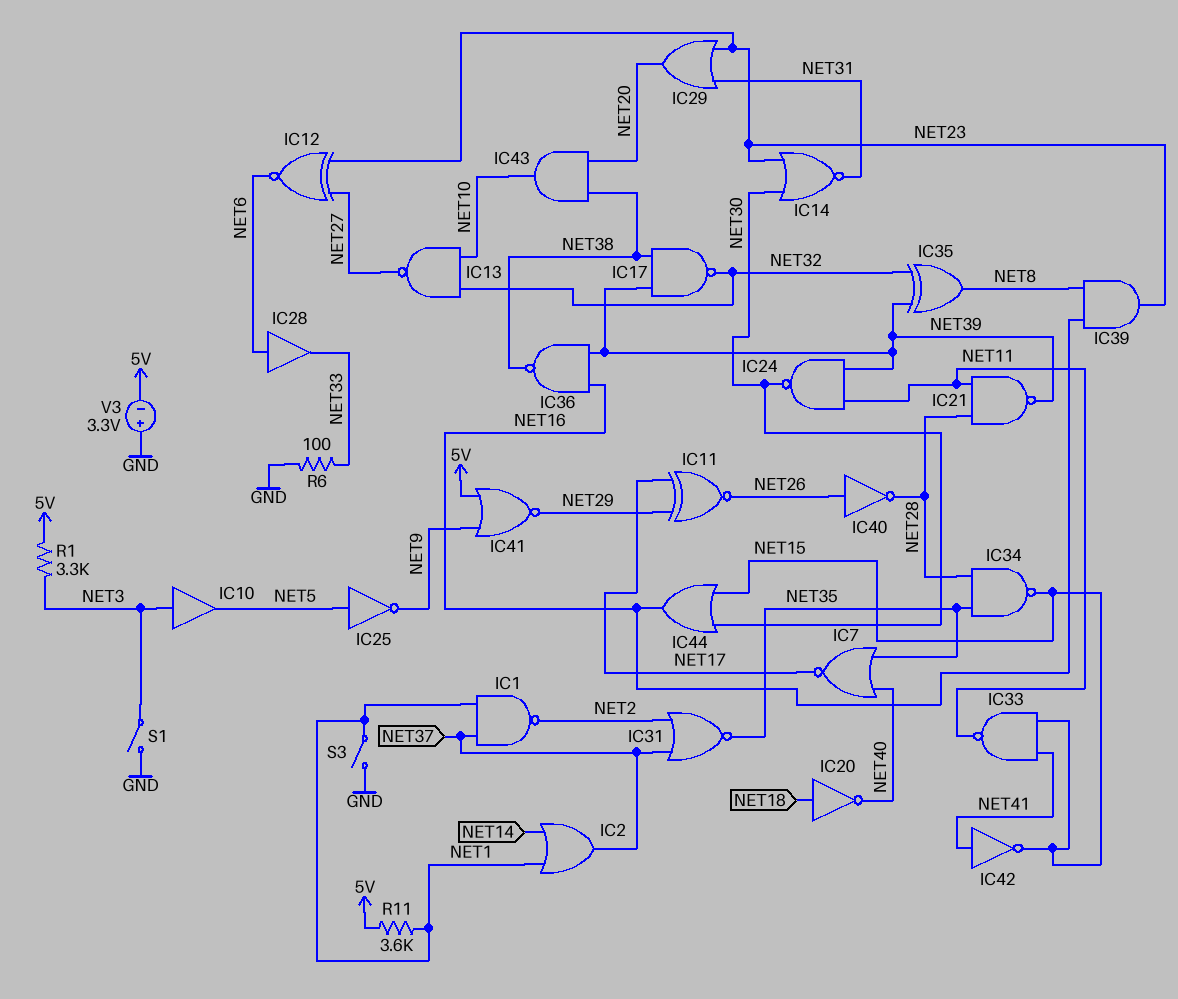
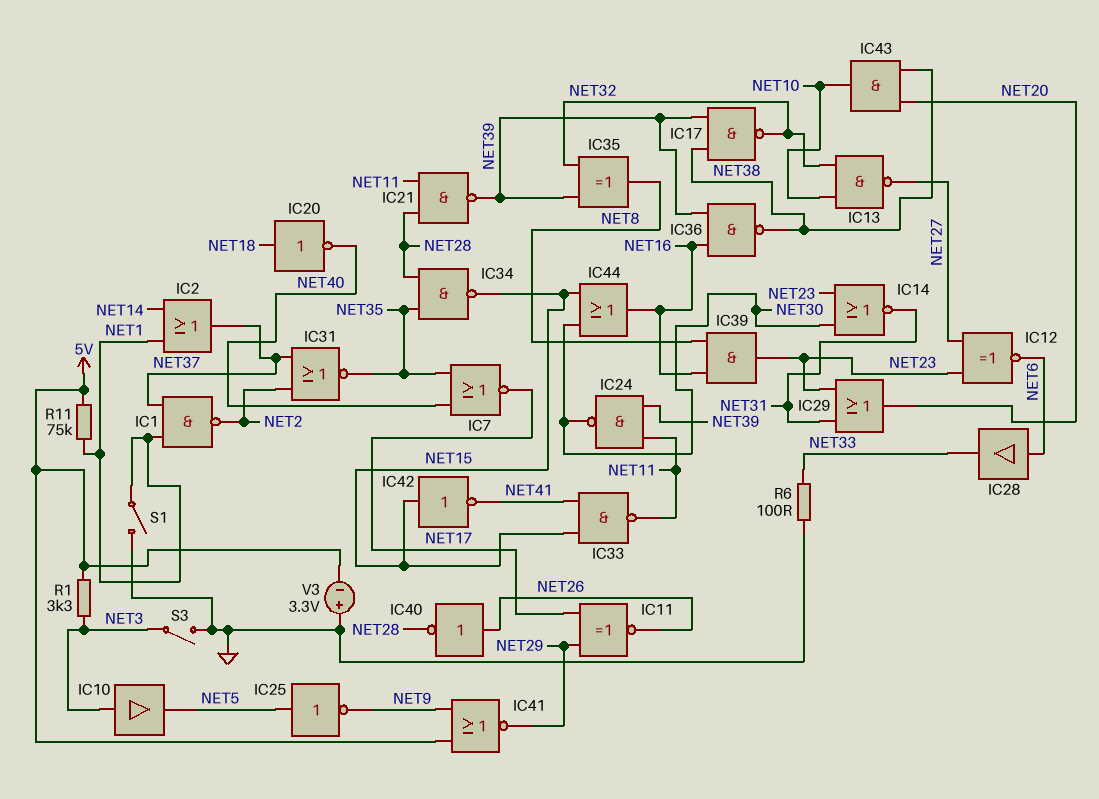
IC42: NOT (in NET41, out NET15) -> NOT (in NET15, out NET41)
R11: 3.6k (5V, NET1) -> 75k (5V, NET1)
S1: switch (GND, NET3) -> switch (GND, NET1)
S3: switch (GND, NET1) -> switch (GND, NET3)

